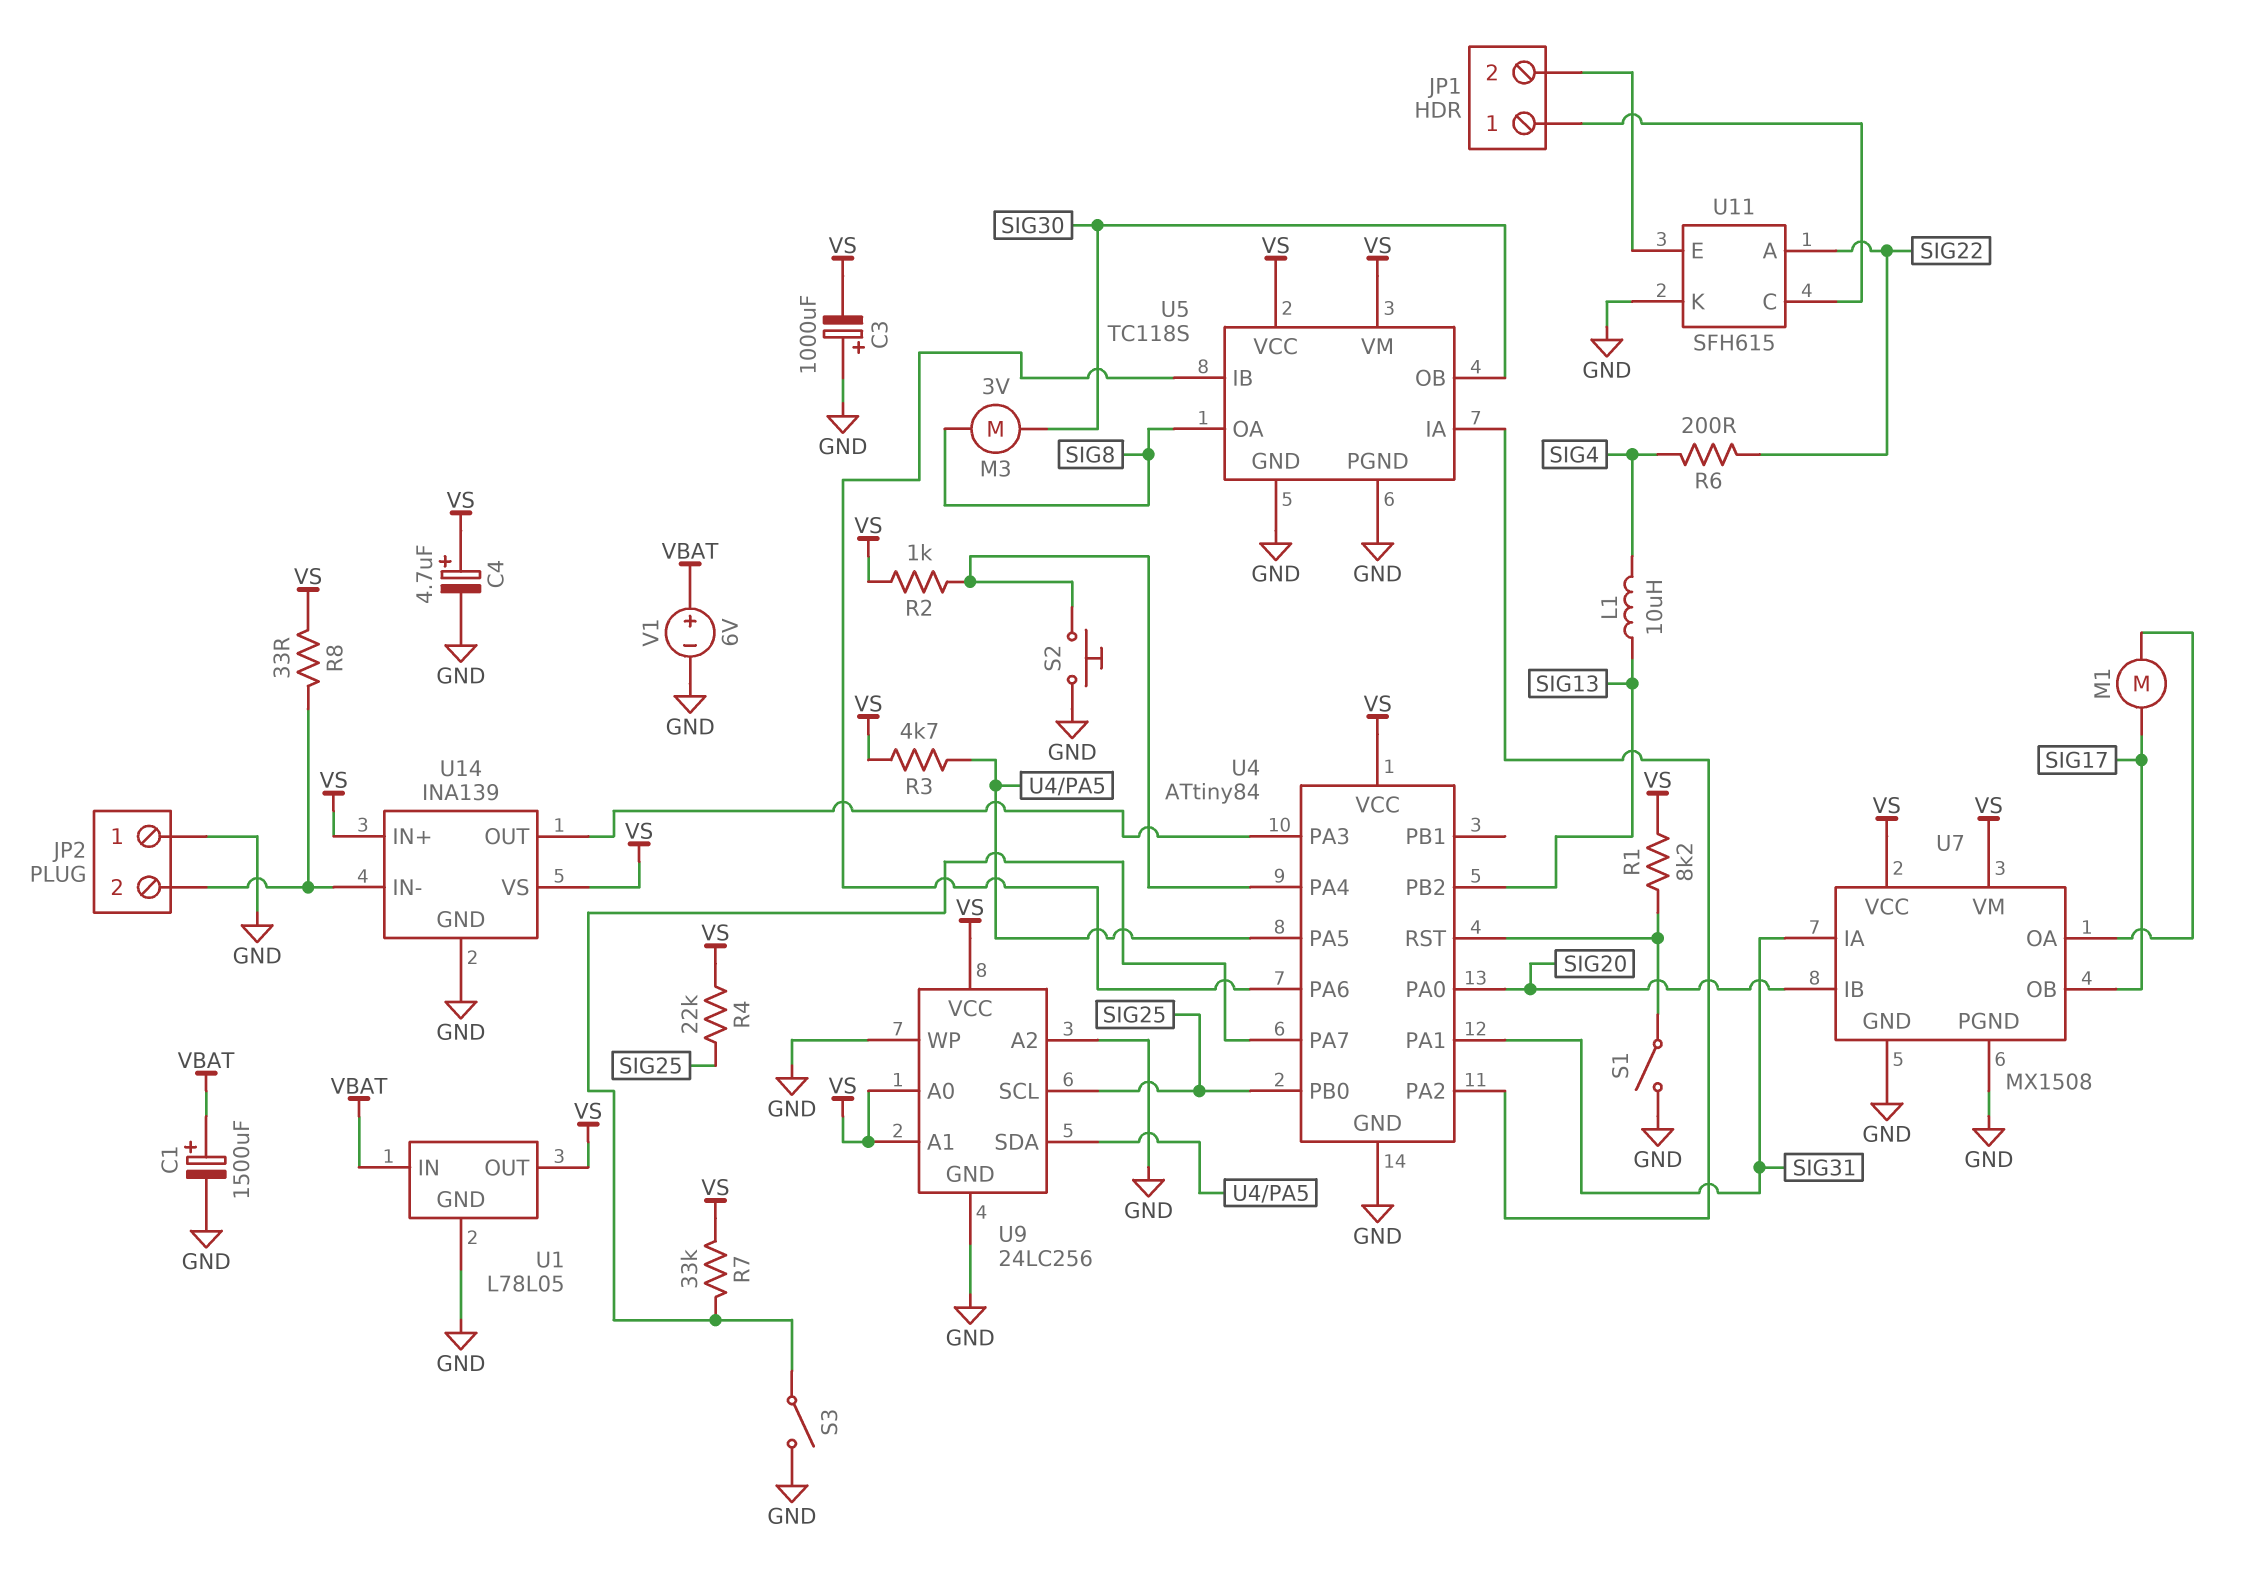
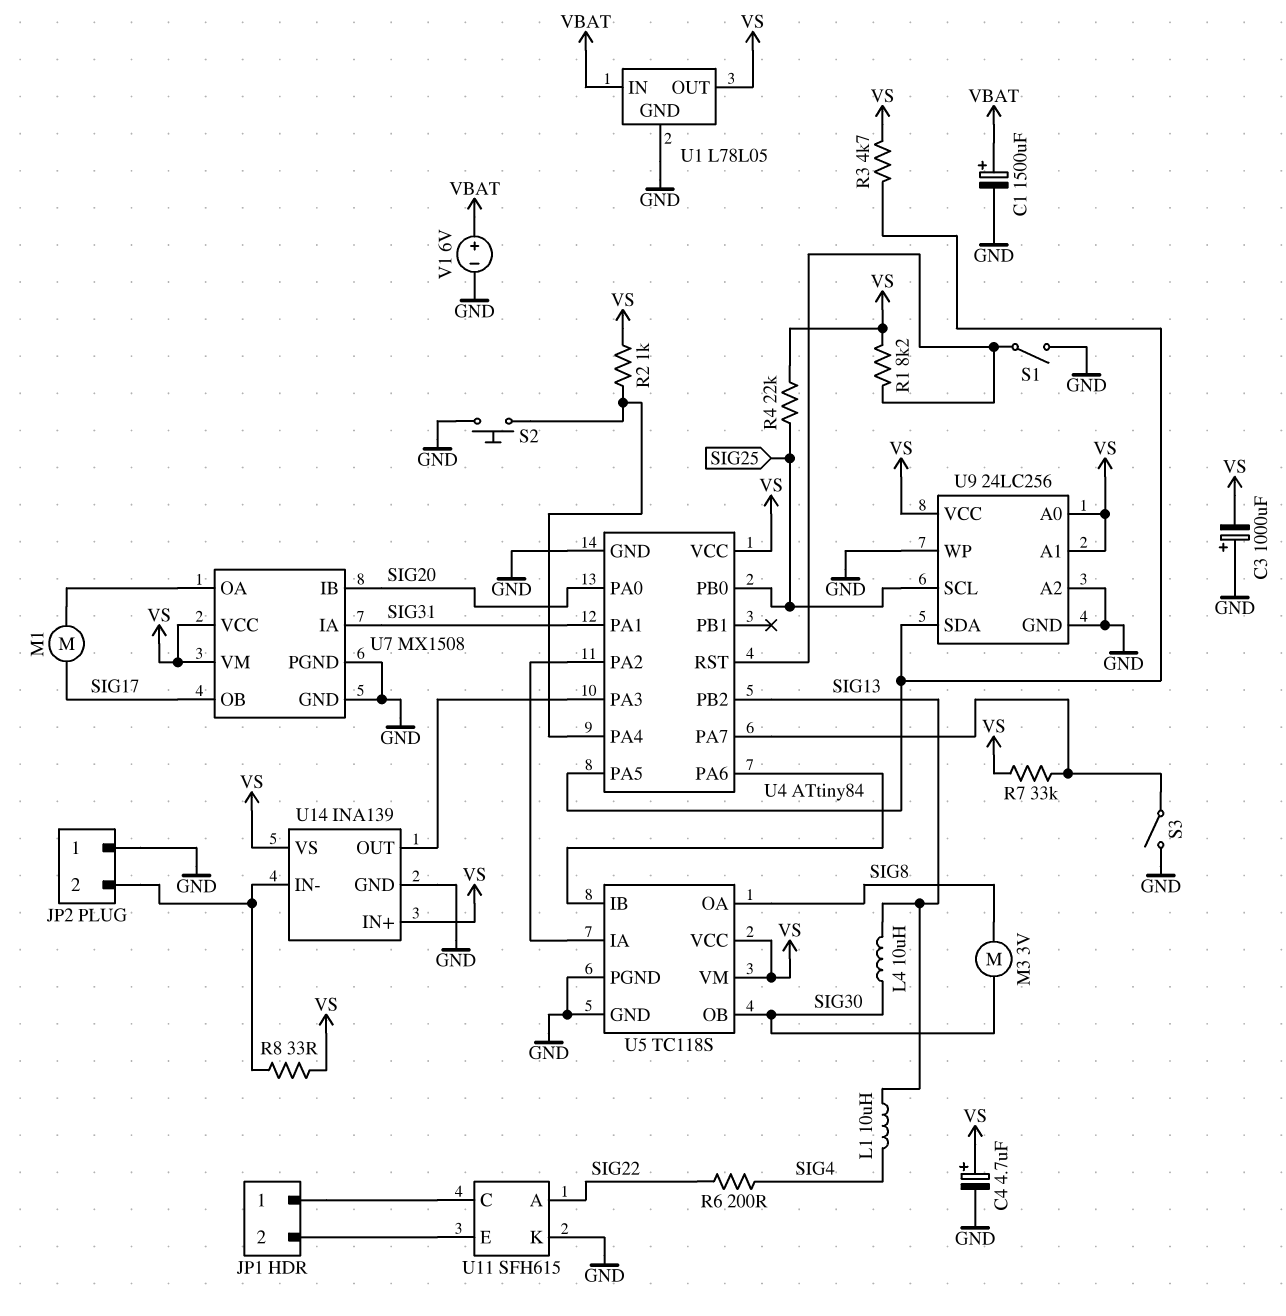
L4: none -> 10uH (SIG13, SIG30)

